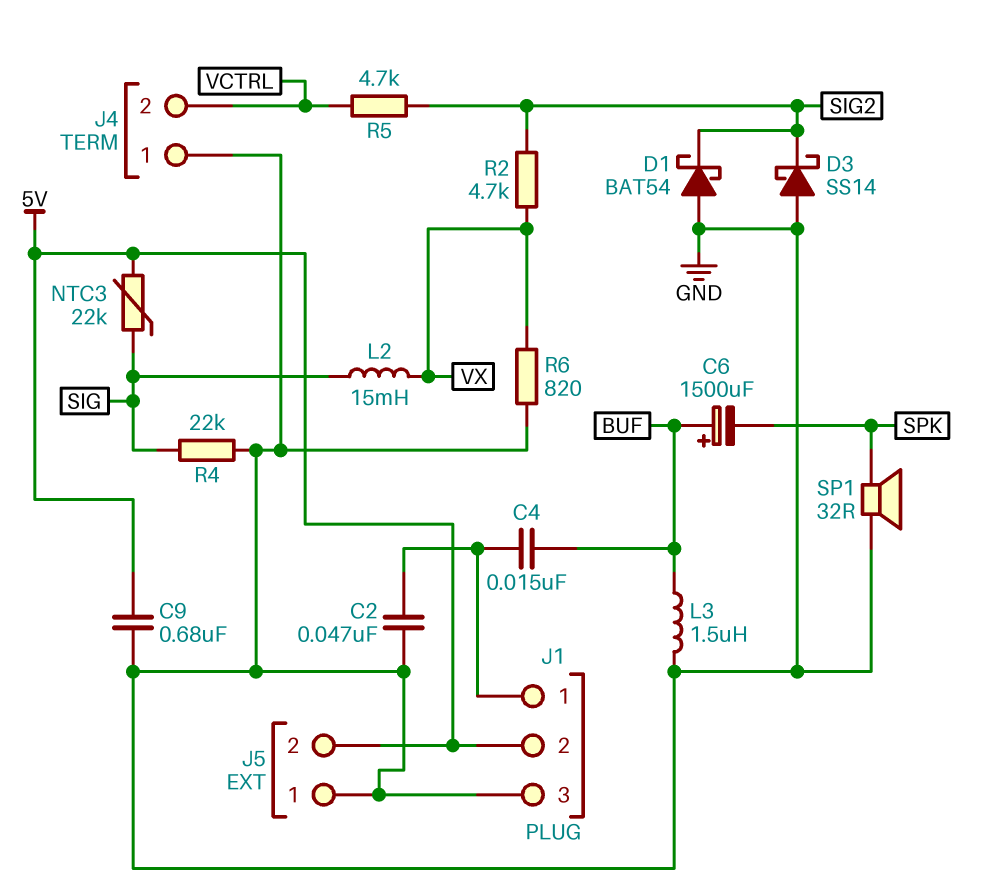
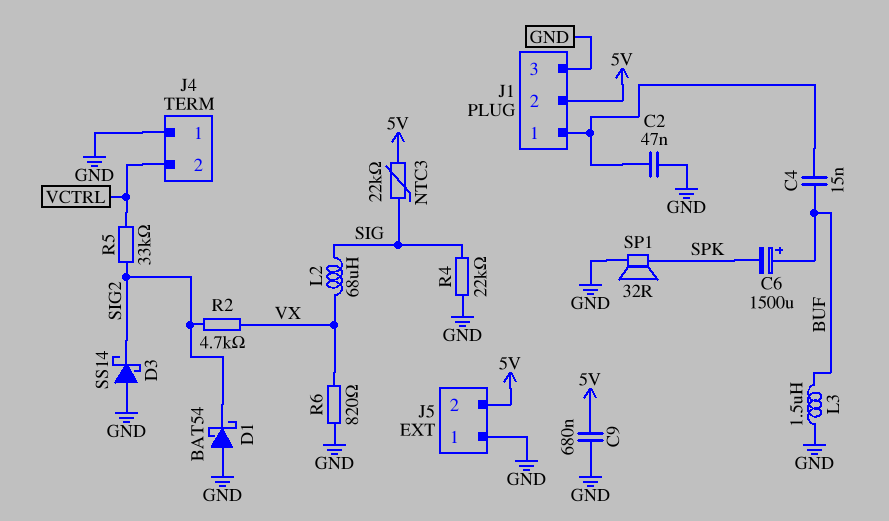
L2: 15mH (SIG, VX) -> 68uH (SIG, VX)
R5: 4.7k (SIG2, VCTRL) -> 33k (SIG2, VCTRL)

